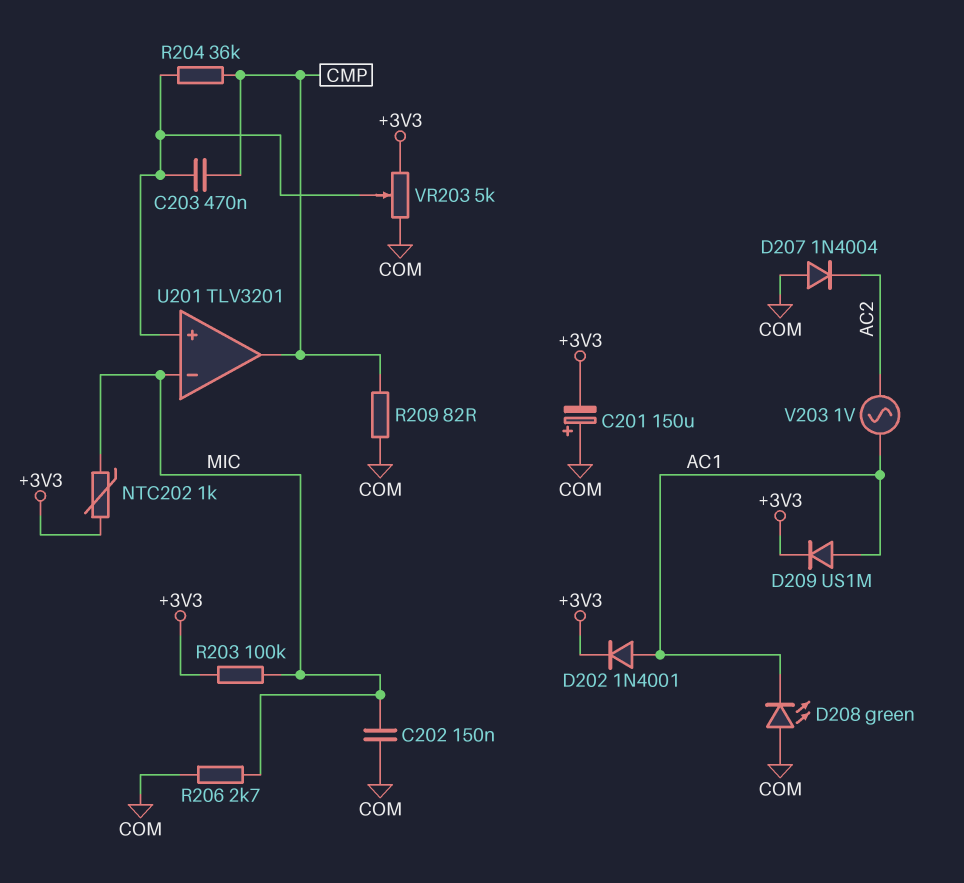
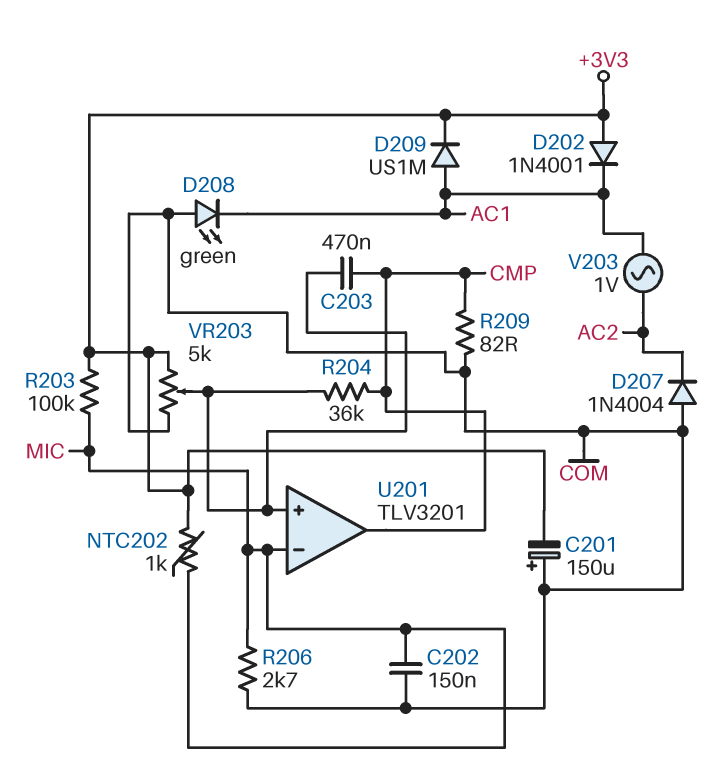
D202: diode 1N4001 (A AC1, K +3V3) -> diode 1N4001 (A +3V3, K AC1)

